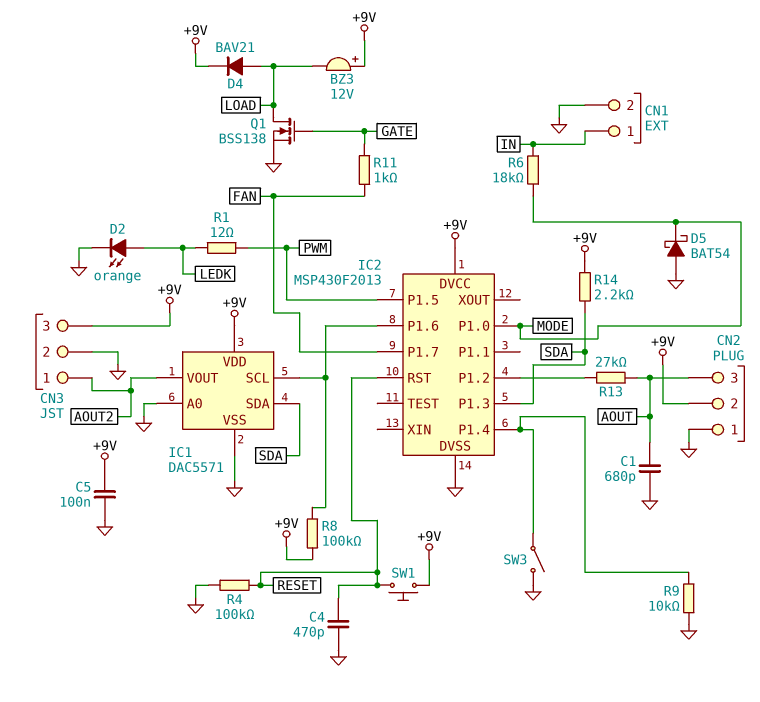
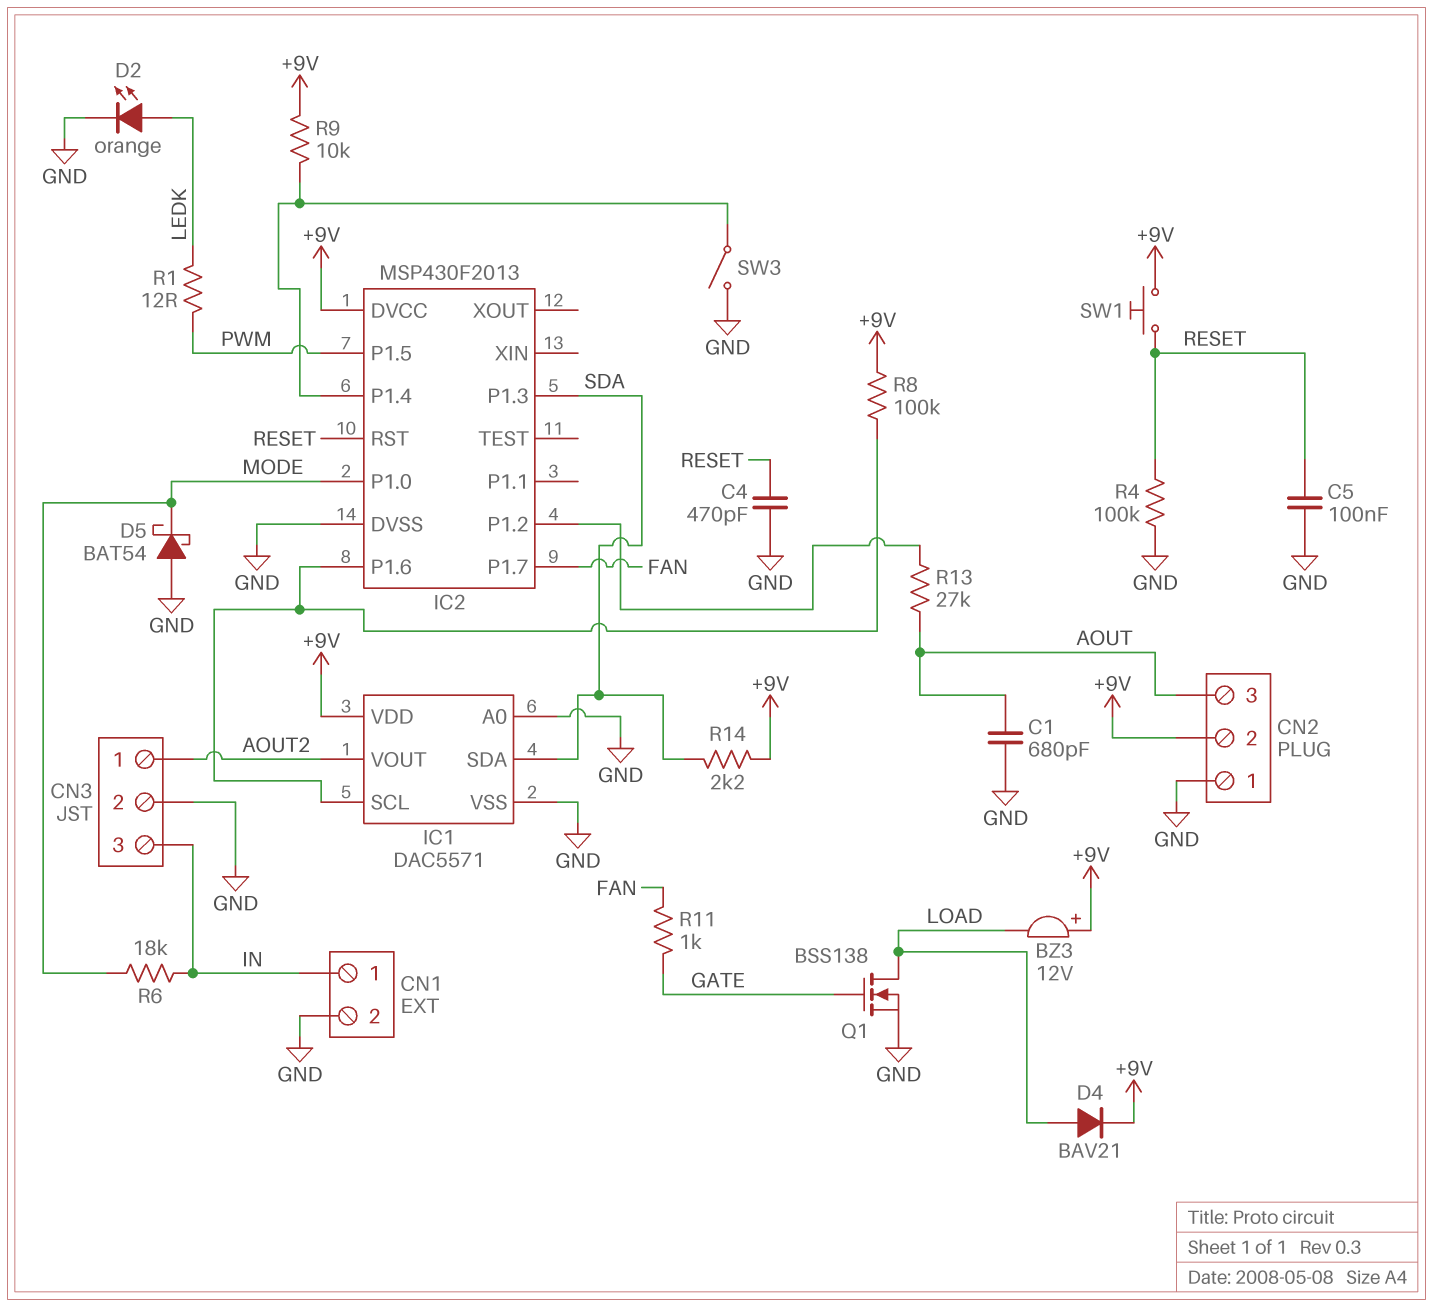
C5: 100nF (+9V, GND) -> 100nF (GND, RESET)
CN3 pin 3: +9V -> IN
R9: 10k (GND, IC2/P1.4) -> 10k (+9V, IC2/P1.4)

